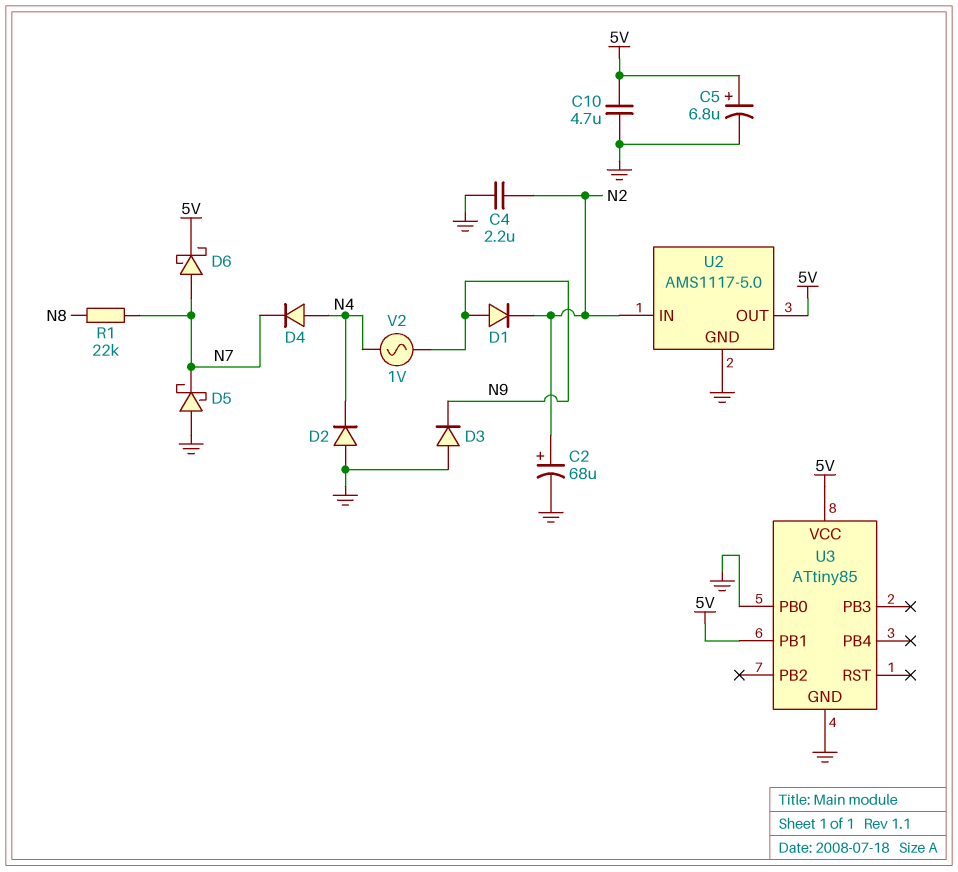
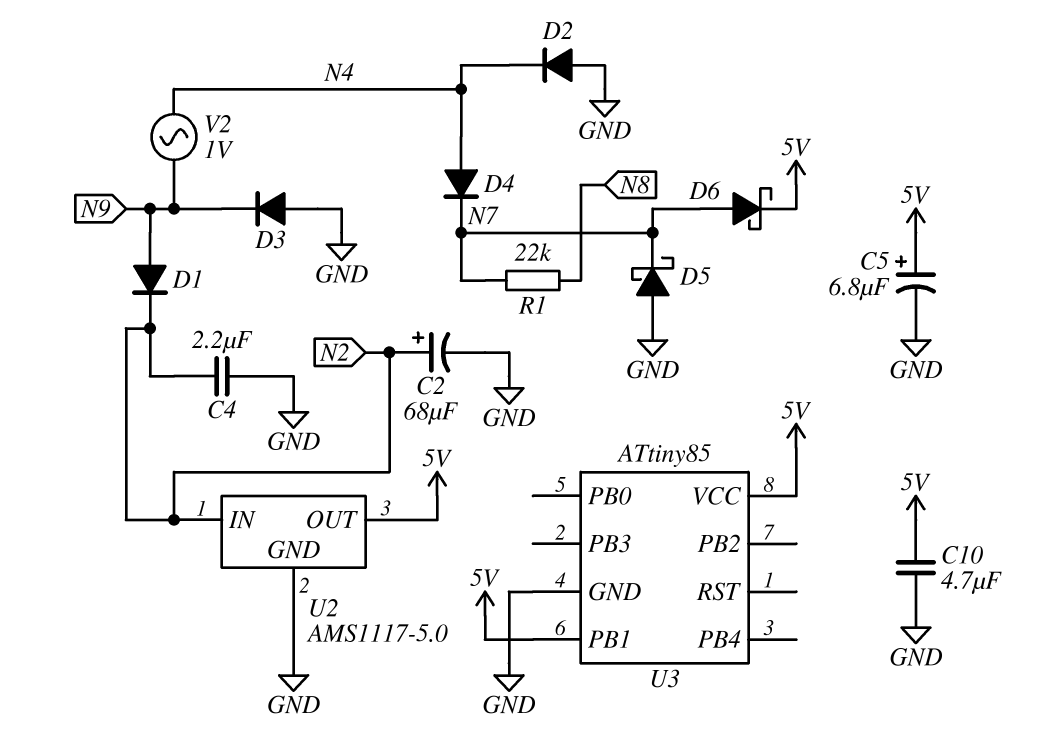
U3 pin PB0: GND -> none

